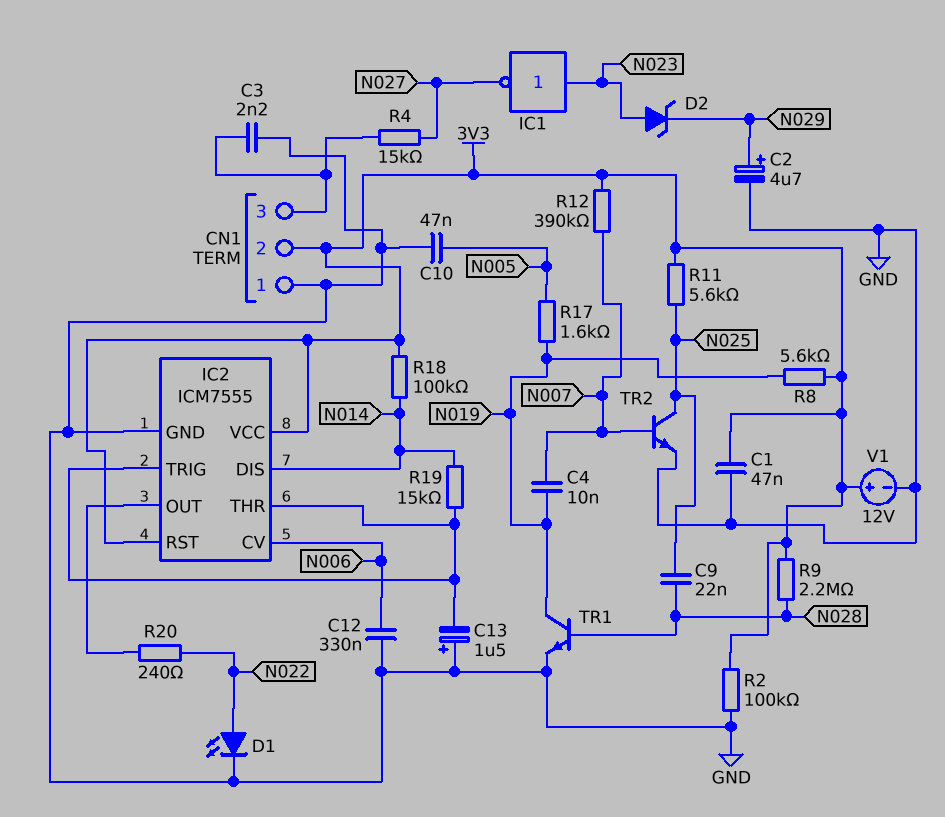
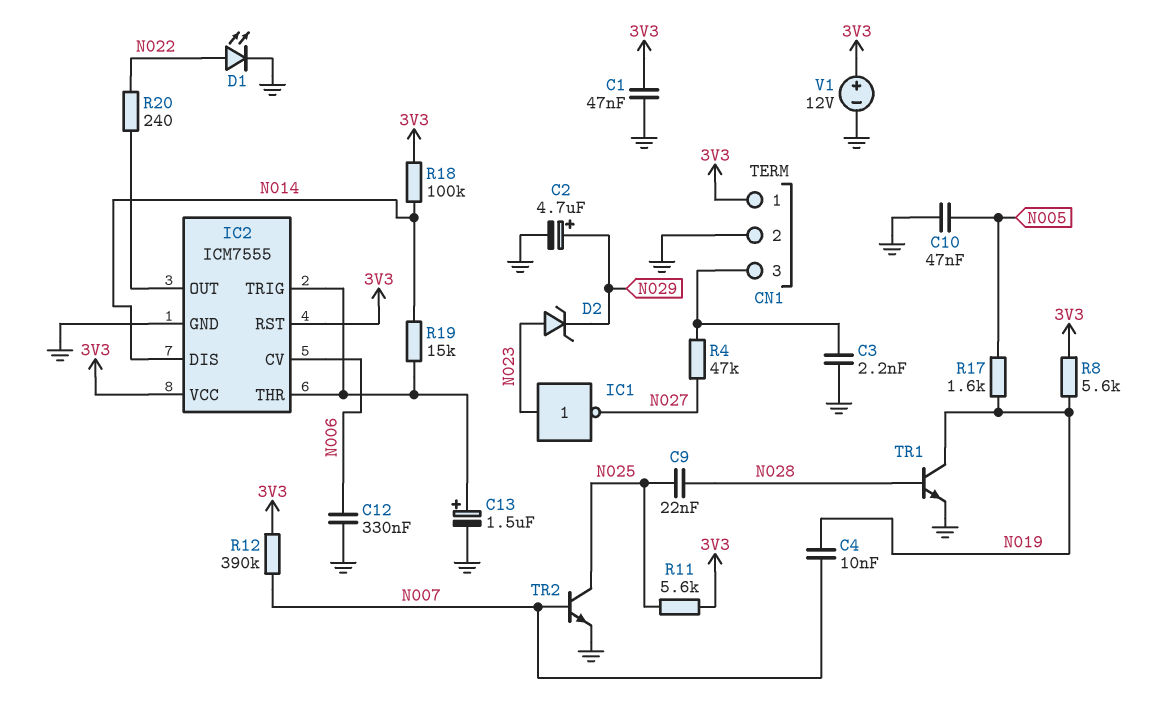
C13: 1.5uF (plus GND, minus IC2/THR) -> 1.5uF (plus IC2/THR, minus GND)
CN1 pin 1: GND -> 3V3
CN1 pin 2: 3V3 -> GND
R2: 100k (3V3, GND) -> none
R4: 15k (CN1/3, N027) -> 47k (CN1/3, N027)
R9: 2.2M (3V3, N028) -> none

